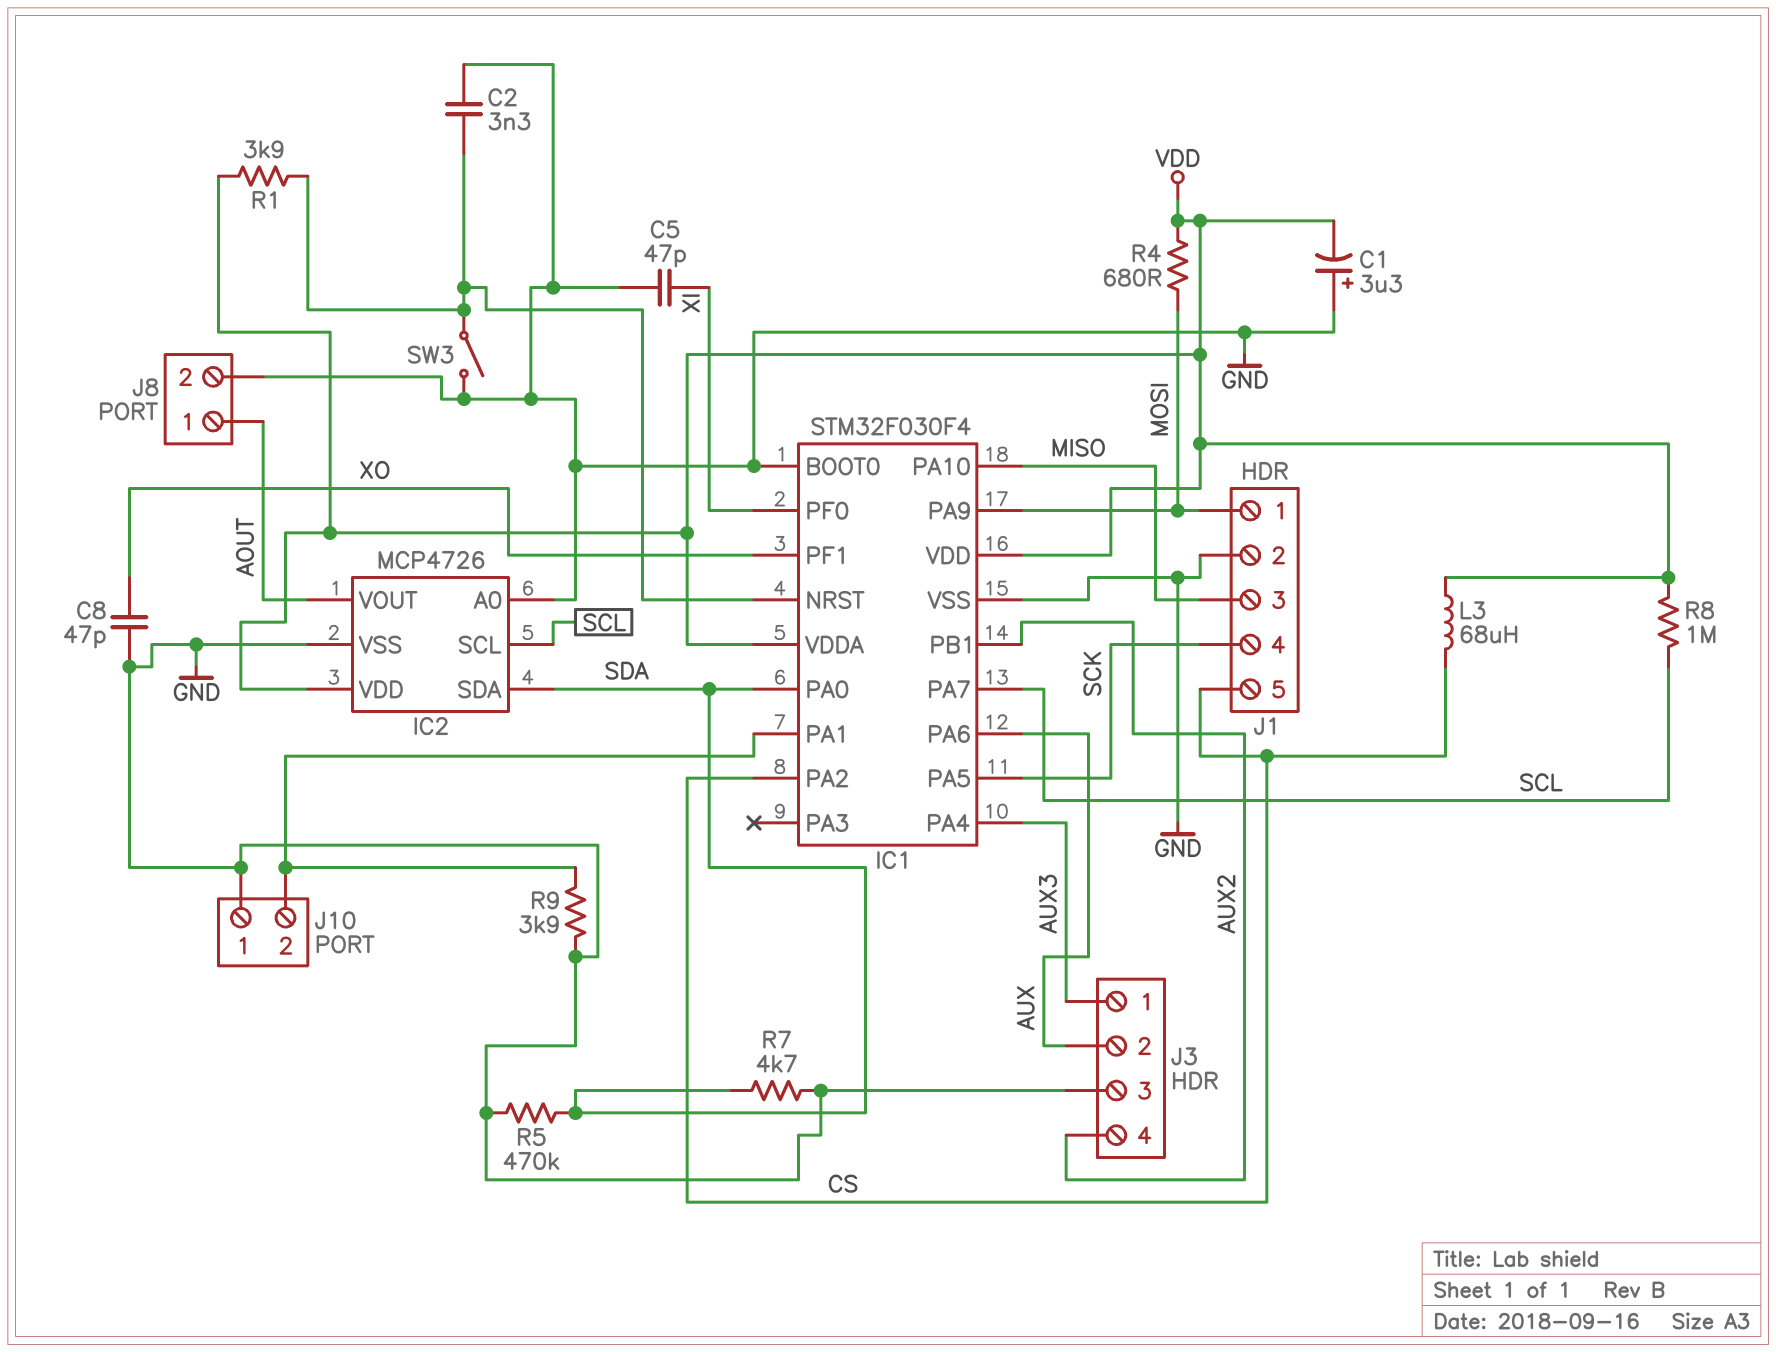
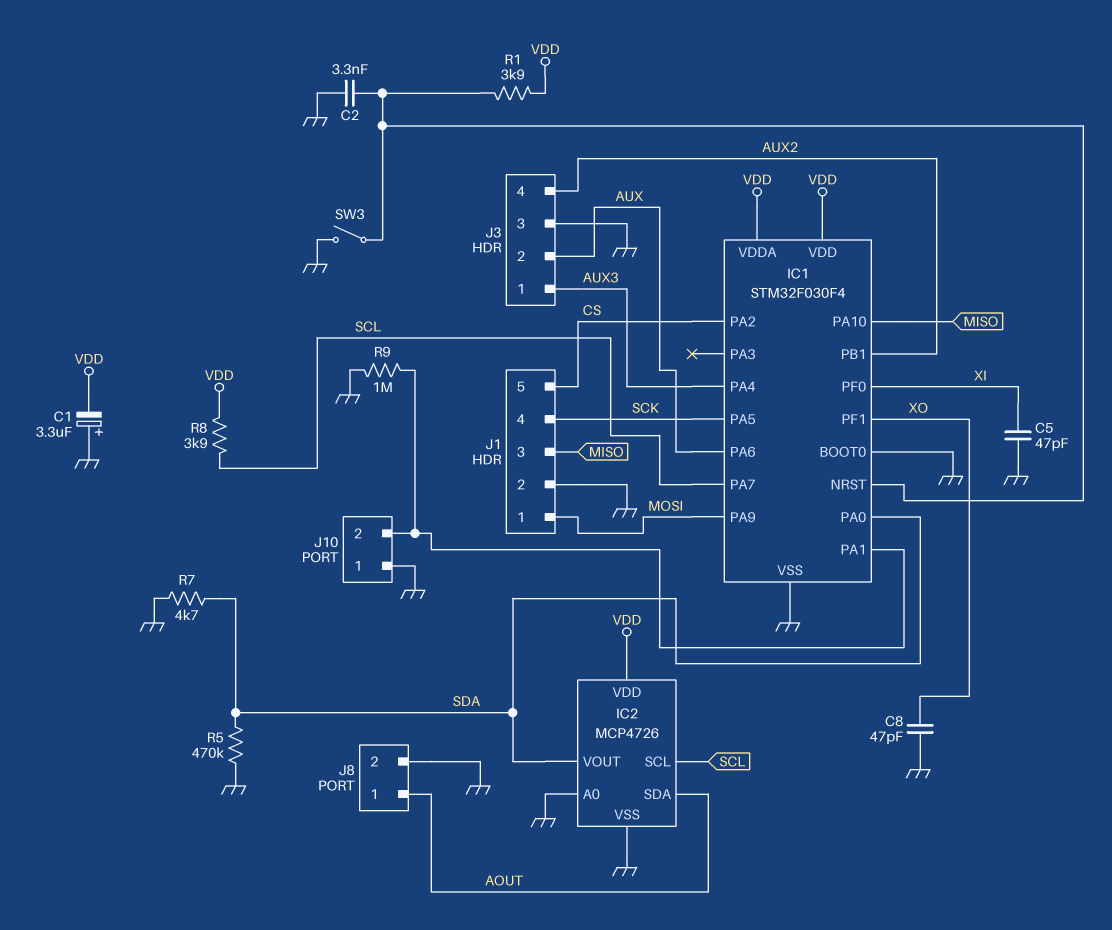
IC2 pin SDA: SDA -> AOUT
IC2 pin VOUT: AOUT -> SDA
L3: 68uH (CS, VDD) -> none
R4: 680 (MOSI, VDD) -> none
R8: 1M (SCL, VDD) -> 3.9k (SCL, VDD)
R9: 3.9k (GND, IC1/PA1) -> 1M (GND, IC1/PA1)

